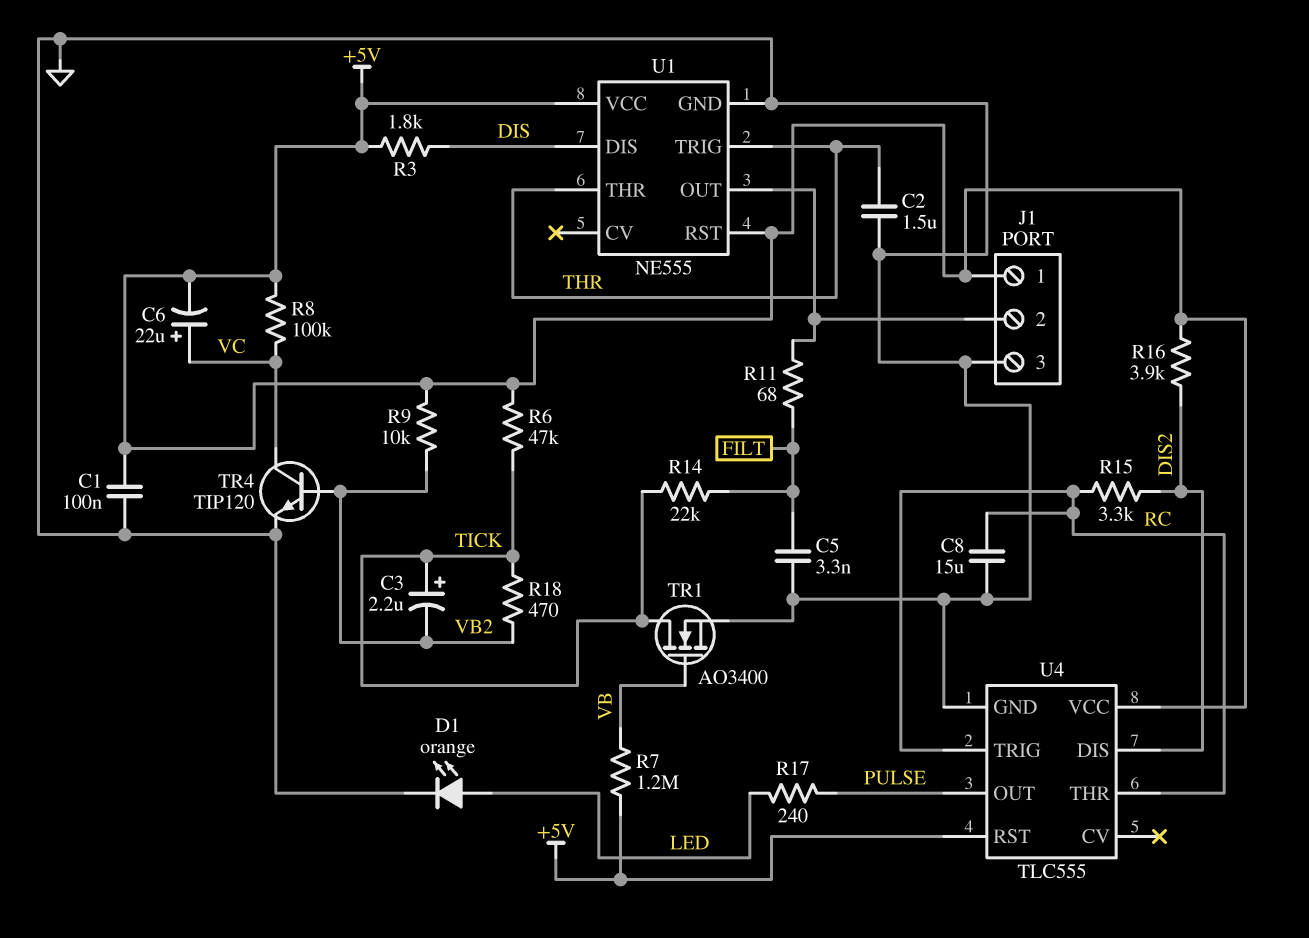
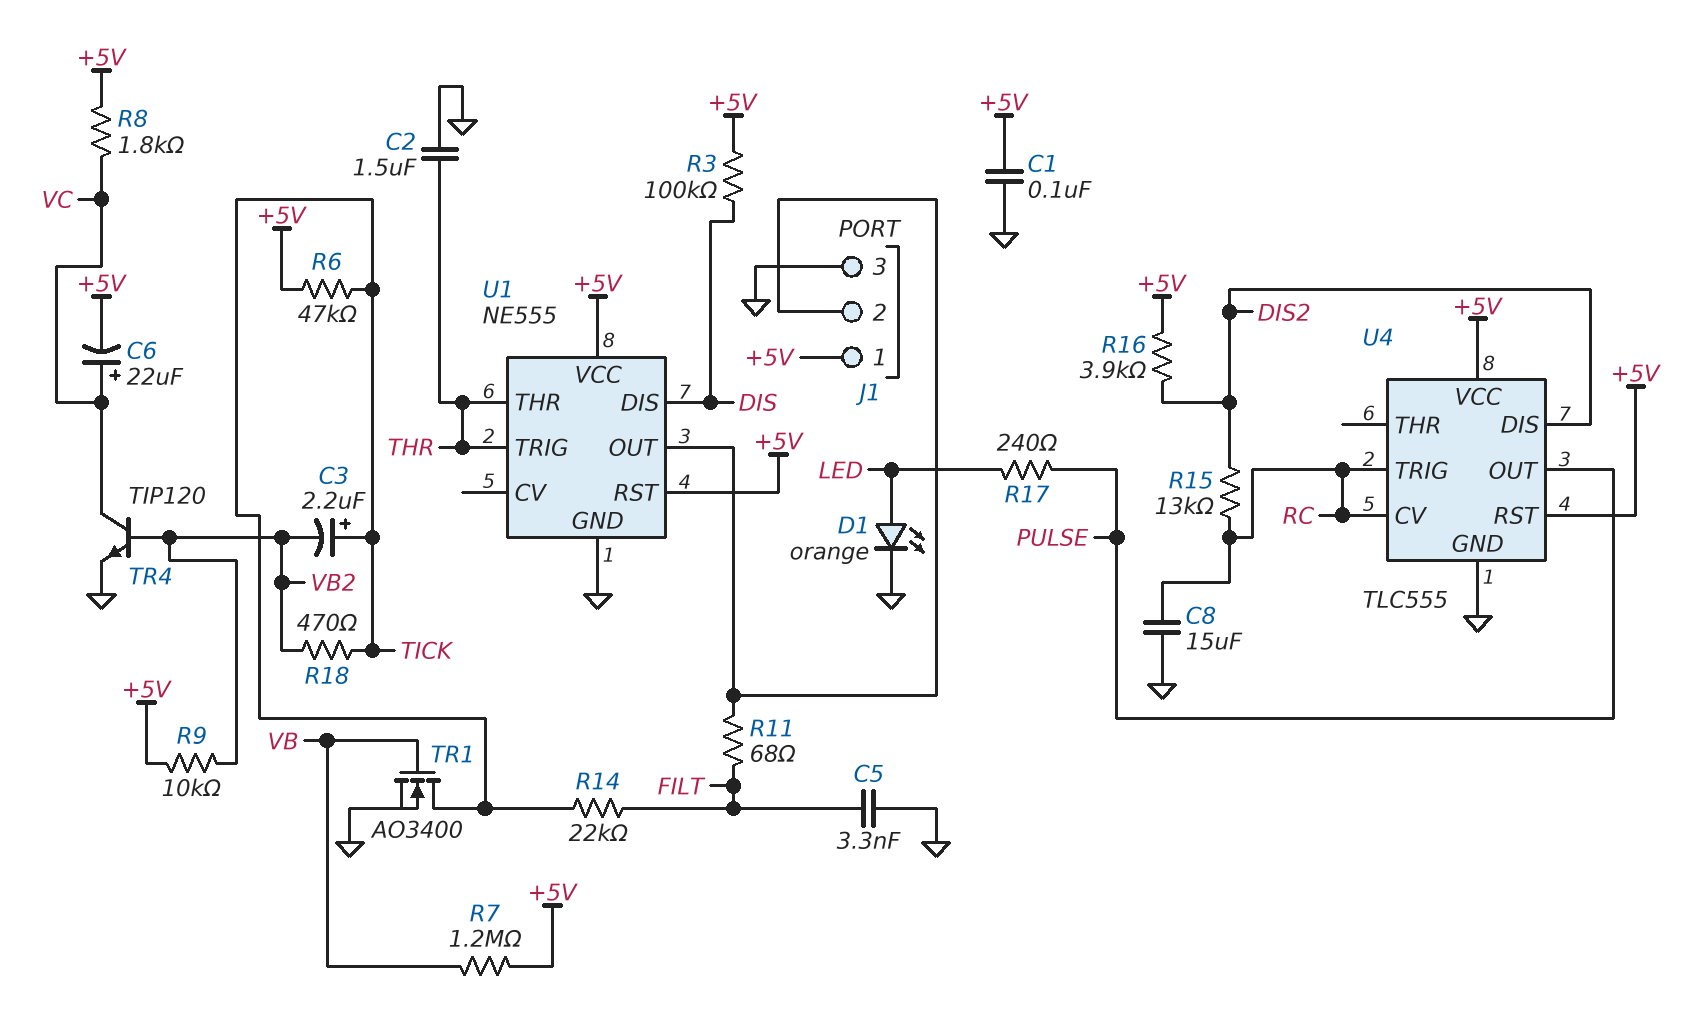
R3: 1.8k (+5V, DIS) -> 100k (+5V, DIS)
R8: 100k (+5V, VC) -> 1.8k (+5V, VC)
R15: 3.3k (DIS2, RC) -> 13k (DIS2, RC)
U4 pin CV: none -> RC
U4 pin THR: RC -> none

